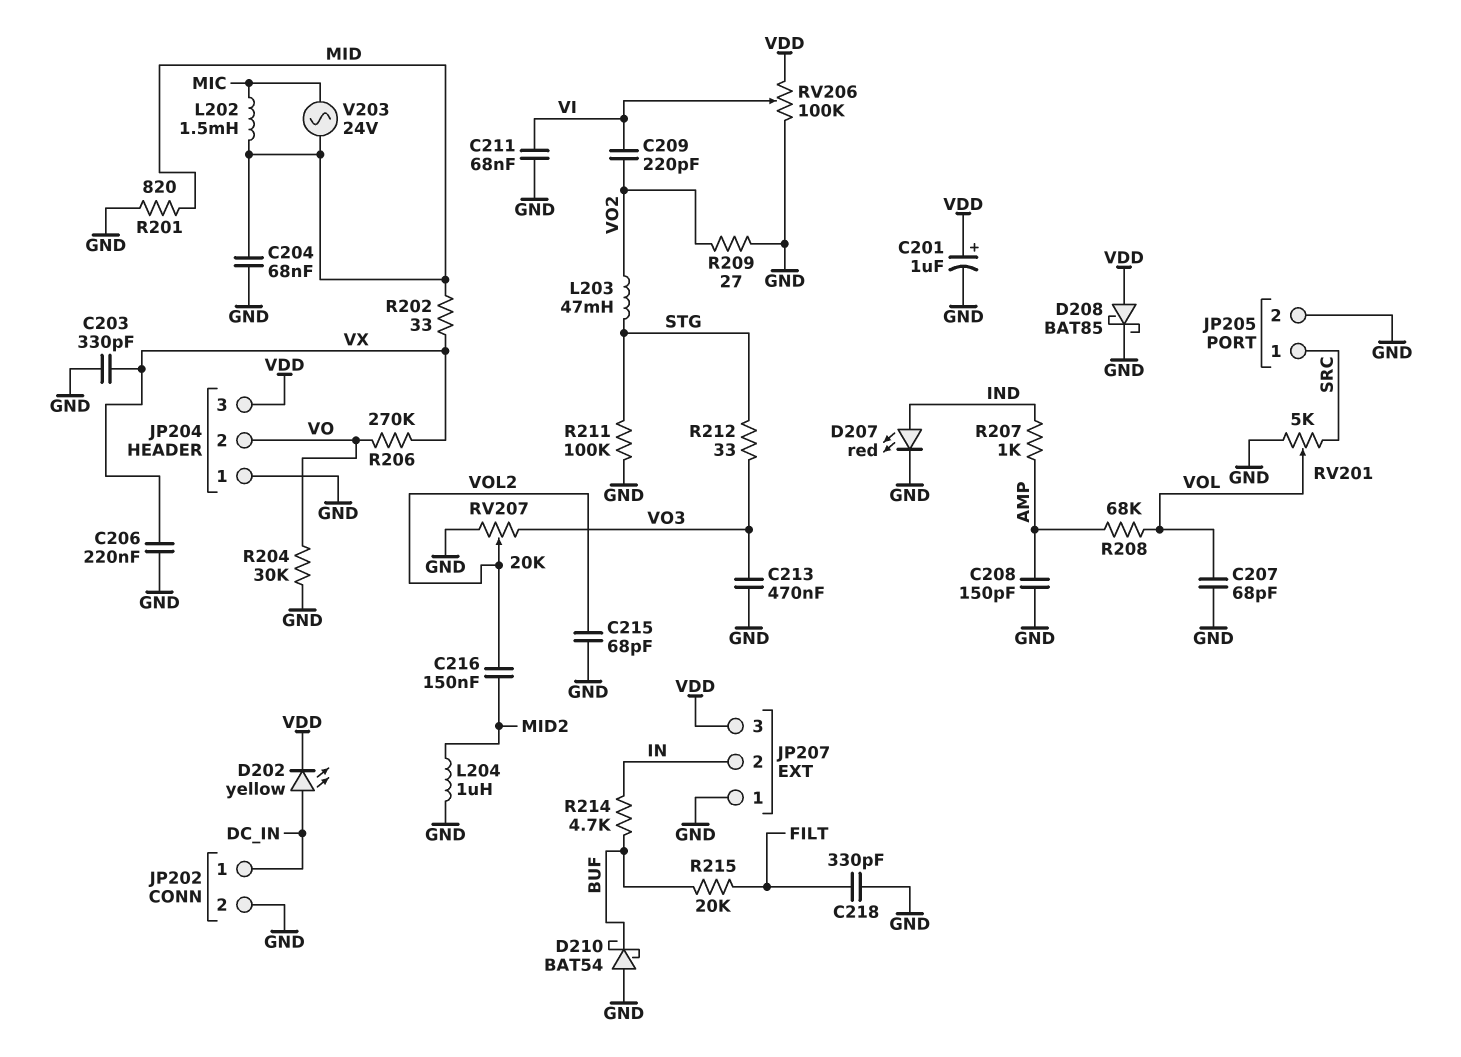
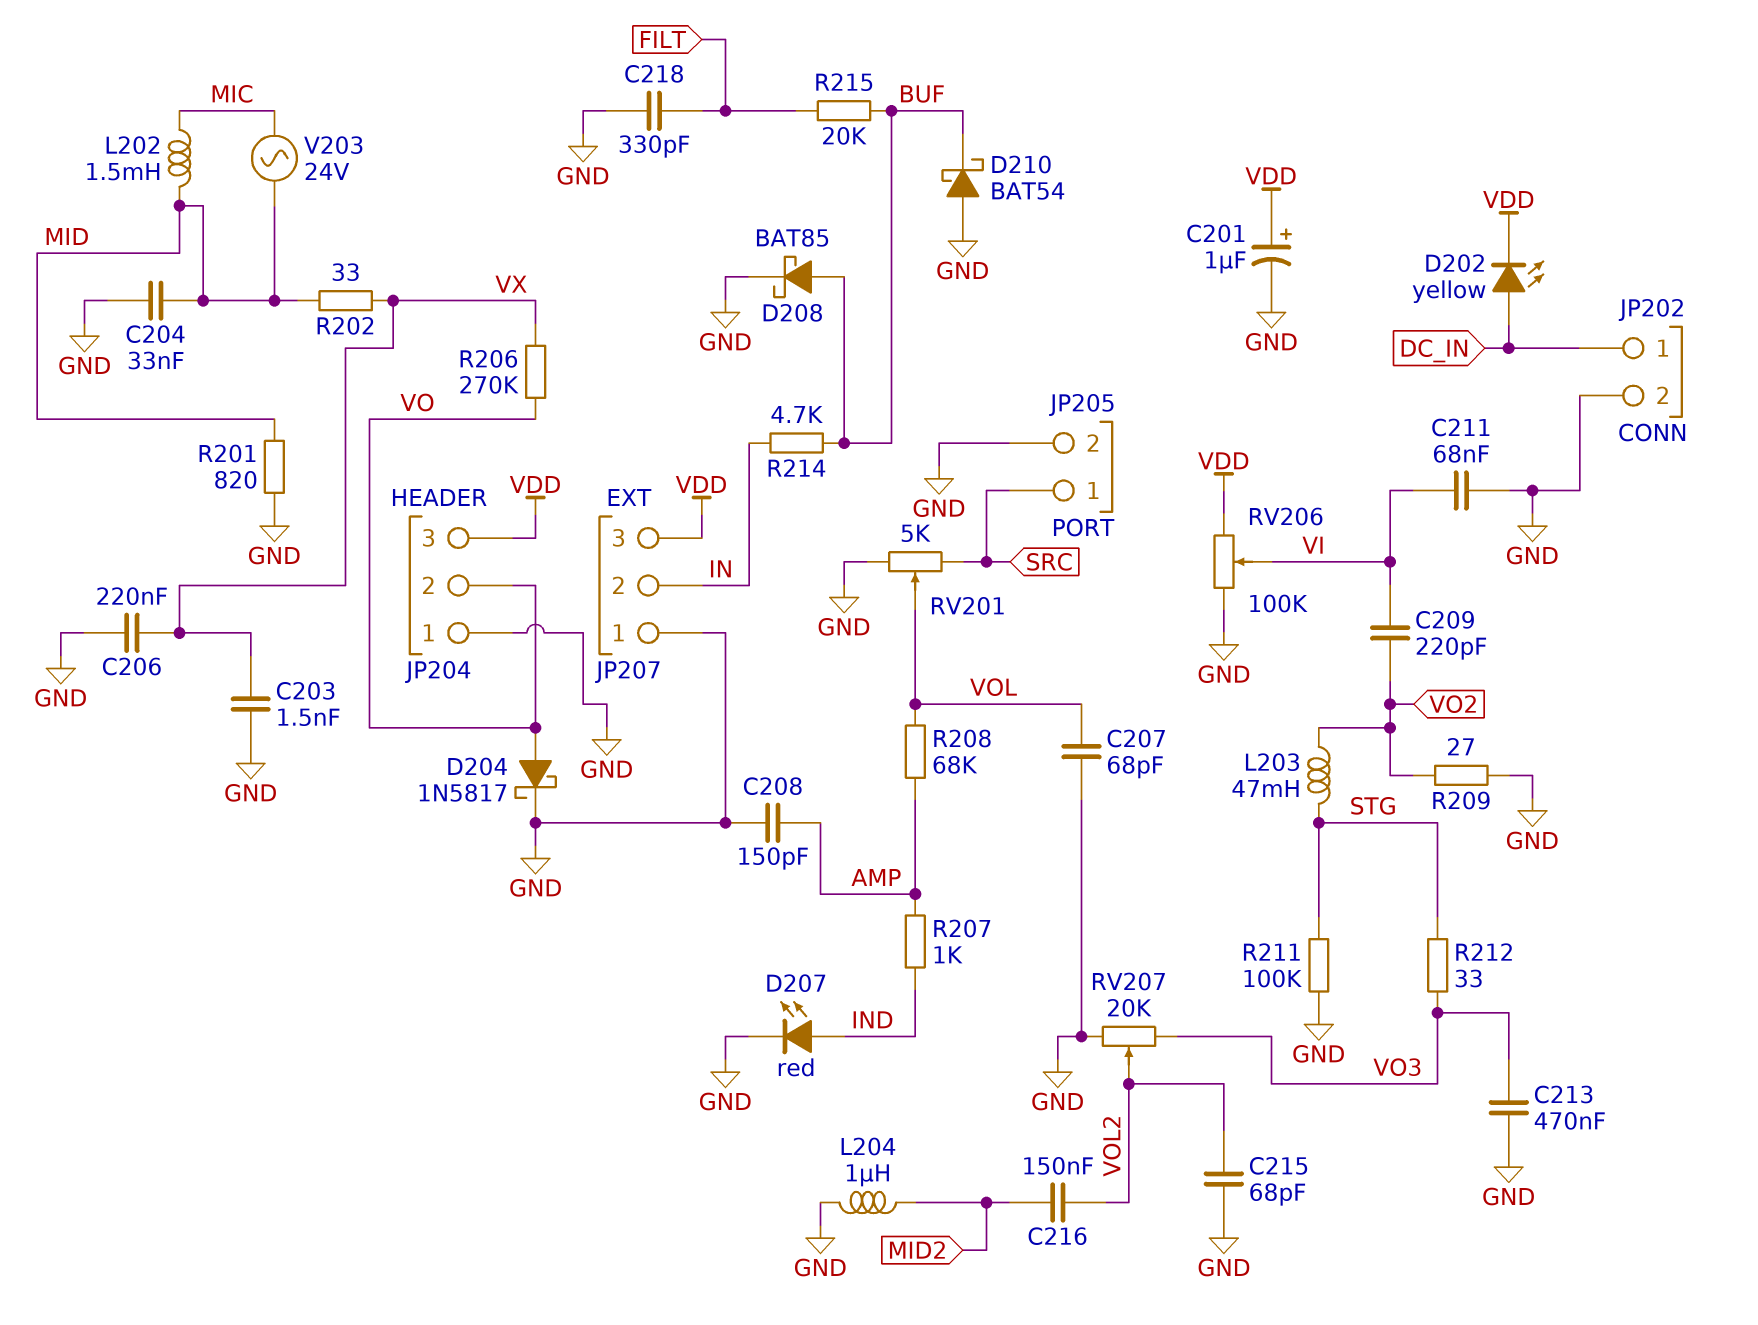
C203: 330pF (GND, VX) -> 1.5nF (GND, VX)
C204: 68nF (GND, MID) -> 33nF (GND, MID)
D204: none -> schottky 1N5817 (A VO, K GND)
D208: schottky BAT85 (A VDD, K GND) -> schottky BAT85 (A BUF, K GND)
R204: 30k (GND, VO) -> none

